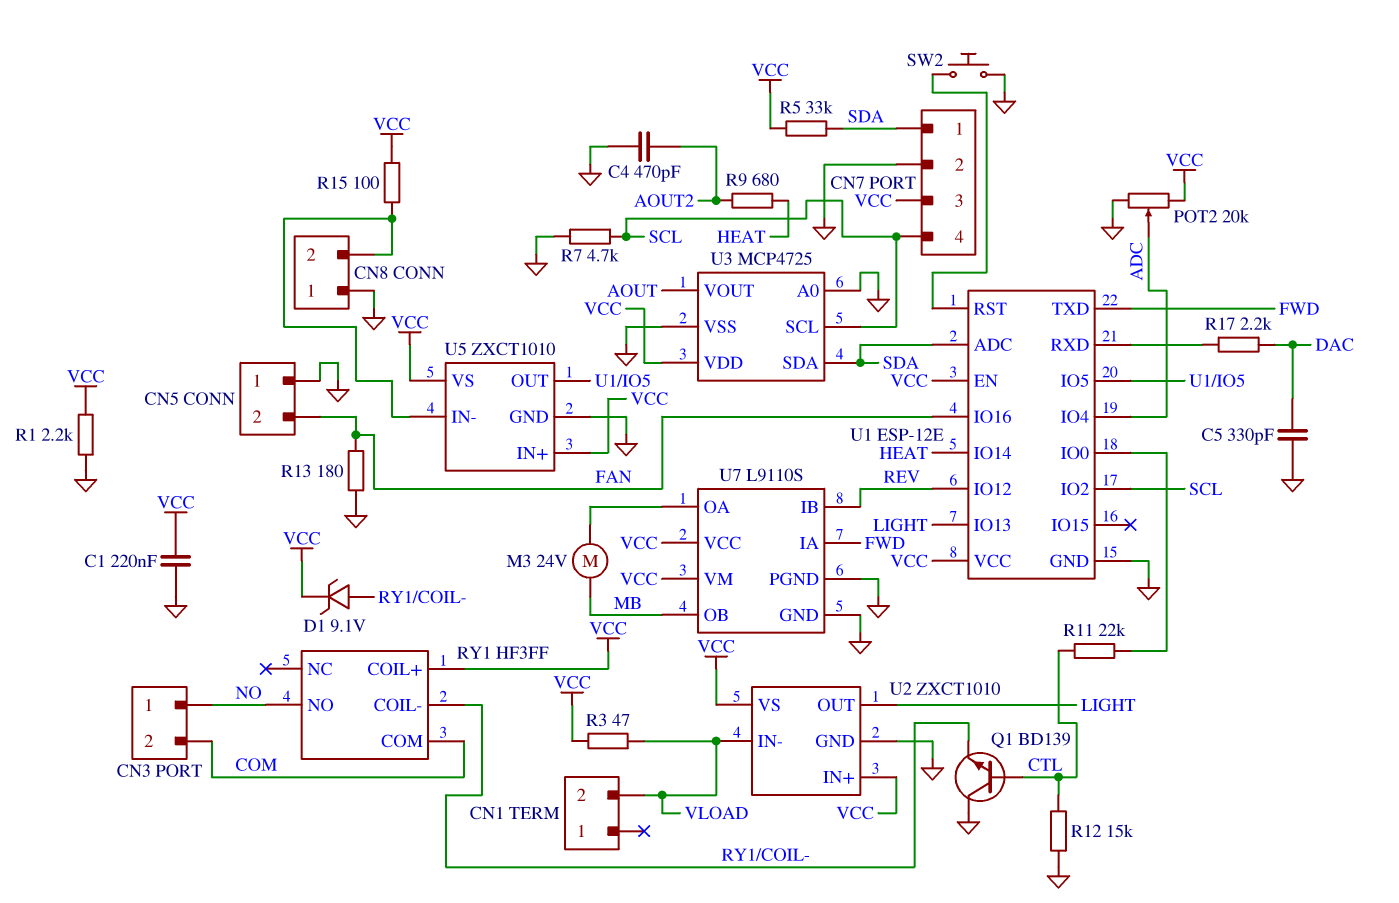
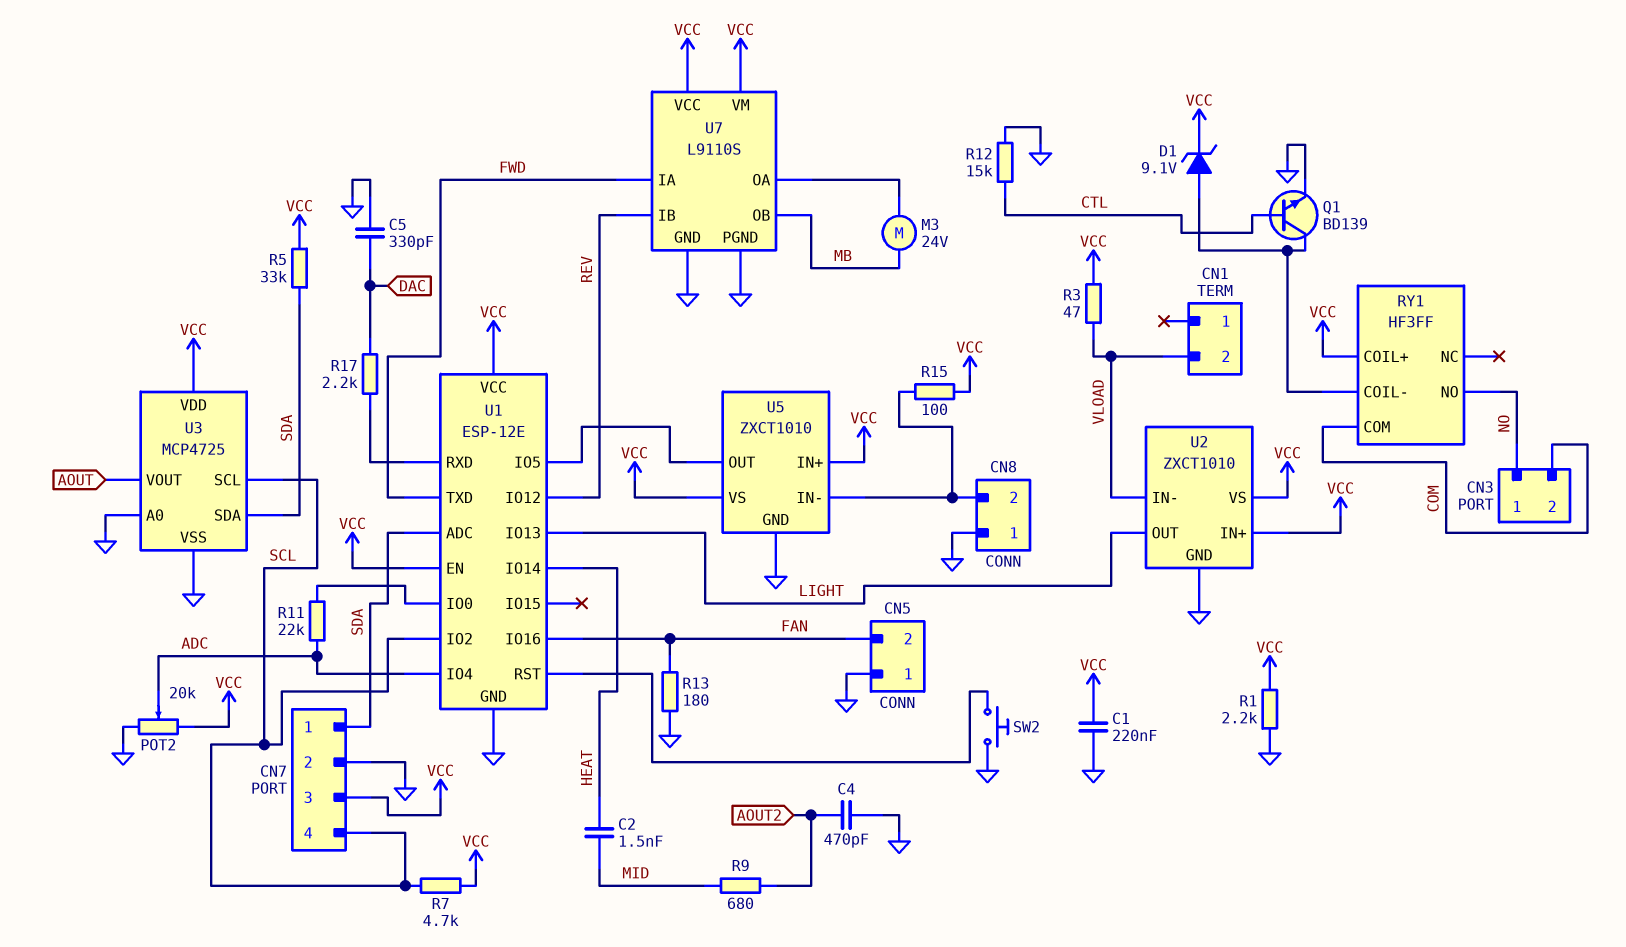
C2: none -> 1.5nF (HEAT, MID)
Q1: NPN BD139 (B CTL, C GND, E RY1/COIL-) -> NPN BD139 (B CTL, C RY1/COIL-, E GND)
R7: 4.7k (GND, SCL) -> 4.7k (SCL, VCC)
R9: 680 (AOUT2, HEAT) -> 680 (AOUT2, MID)
R11: 22k (CTL, U1/IO0) -> 22k (ADC, U1/IO0)

